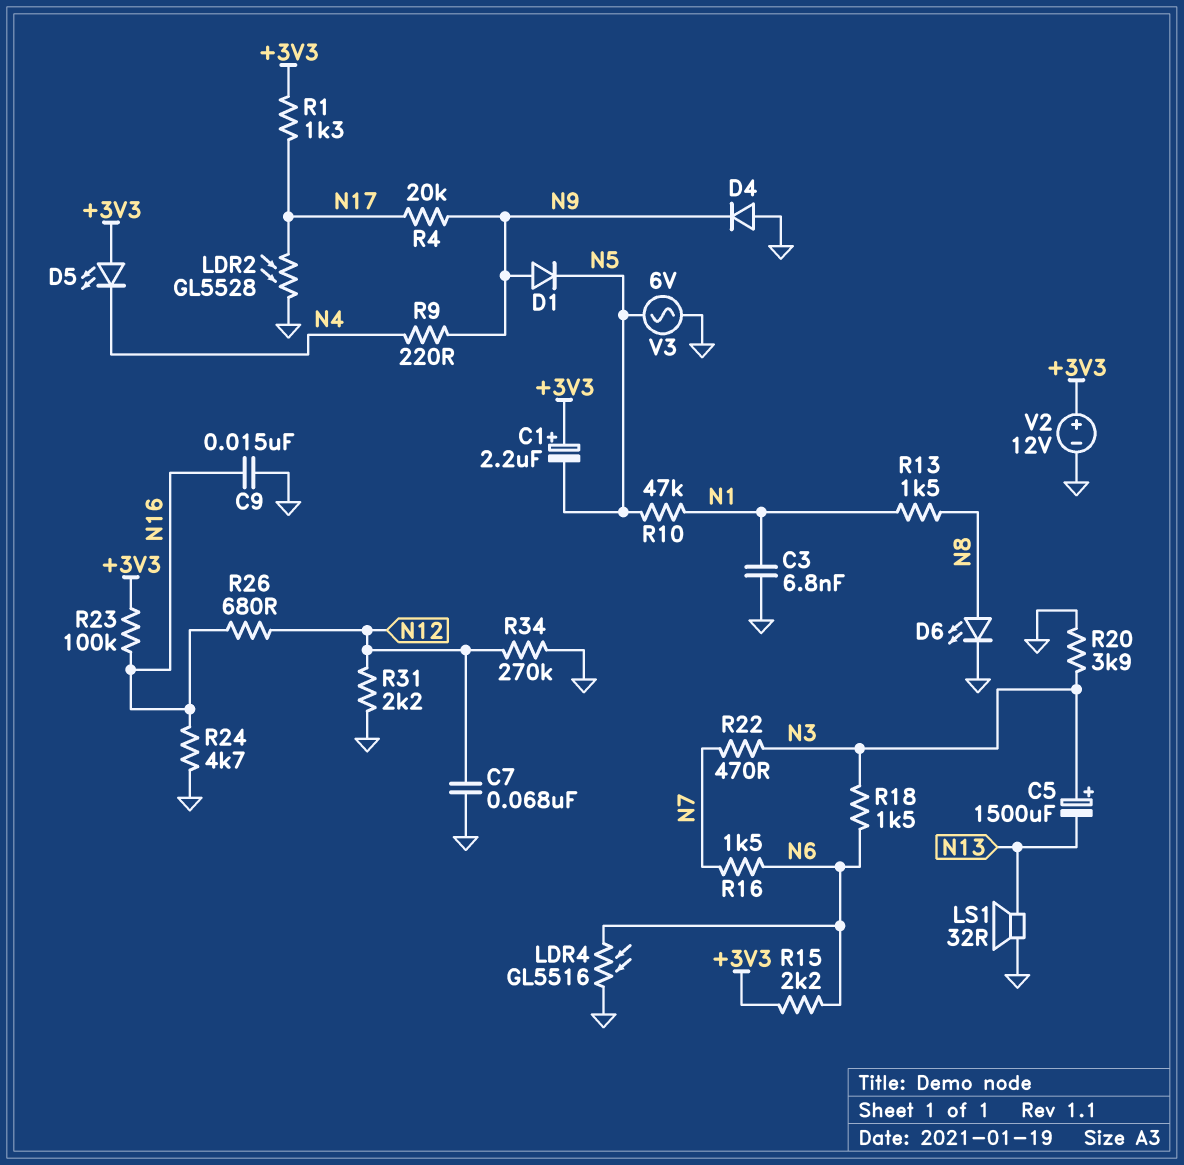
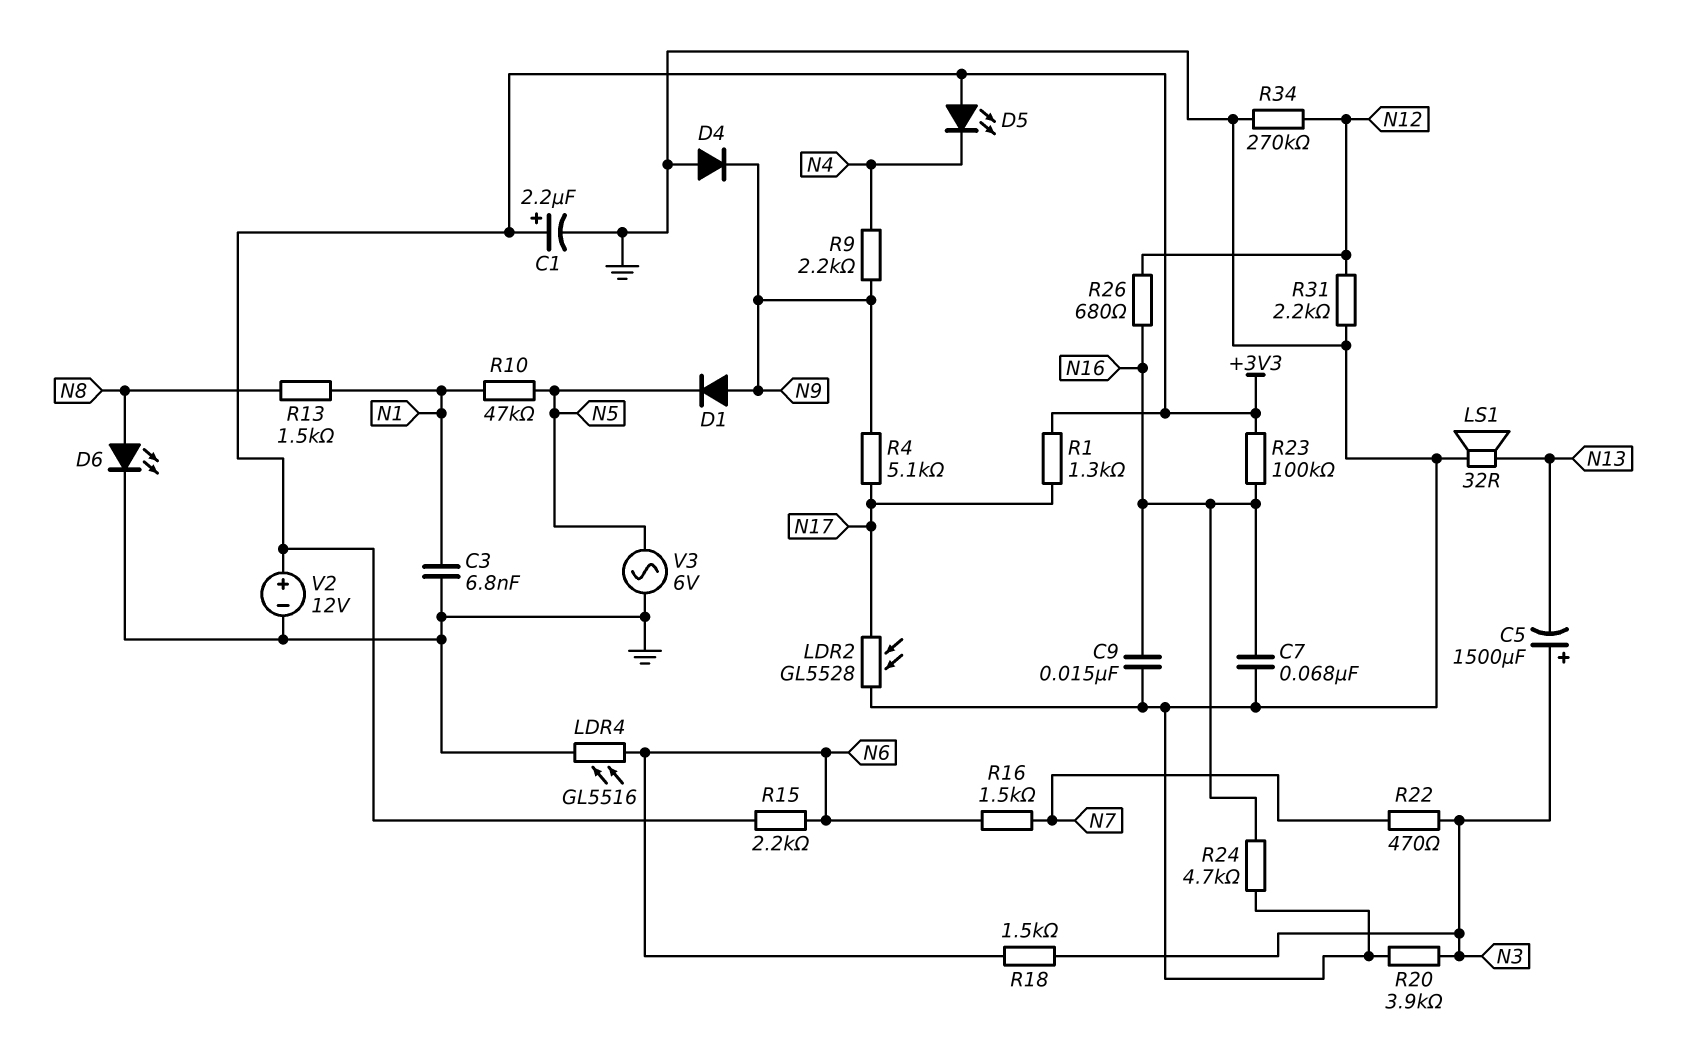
C1: 2.2uF (plus +3V3, minus N5) -> 2.2uF (plus +3V3, minus GND)
C7: 68nF (GND, N12) -> 68nF (GND, N16)
R4: 20k (N9, N17) -> 5.1k (N9, N17)
R9: 220 (N4, N9) -> 2.2k (N4, N9)

